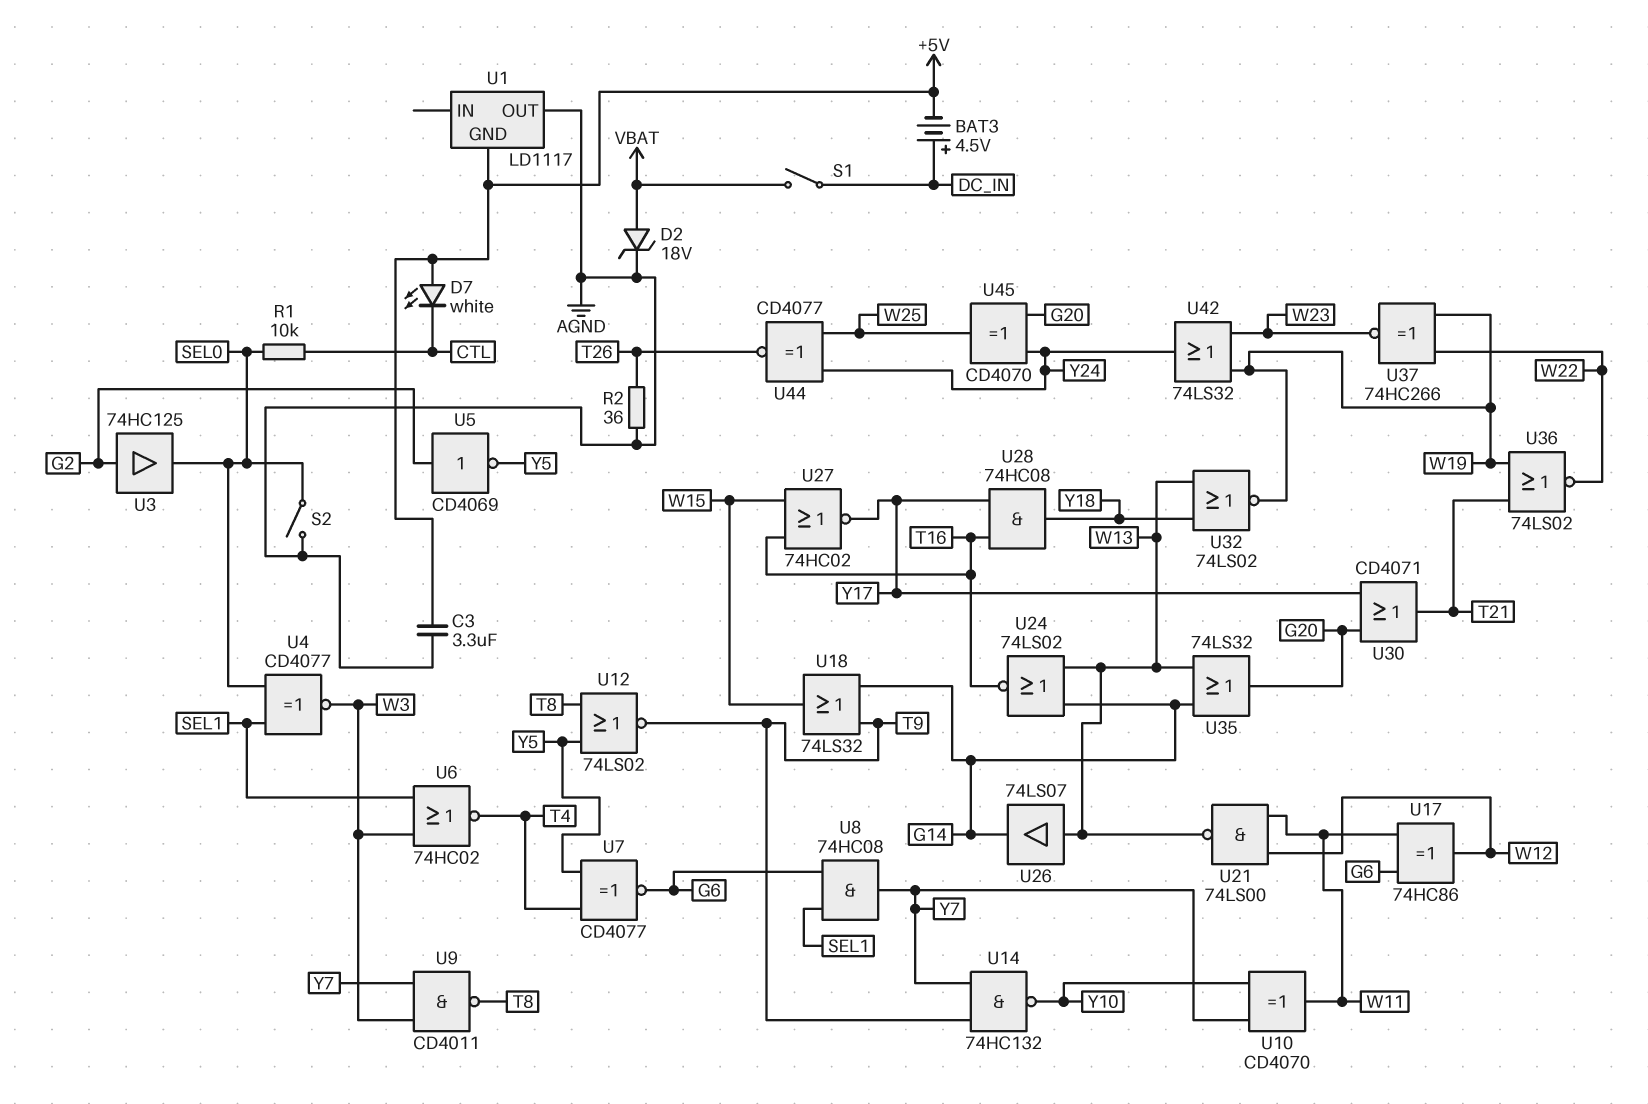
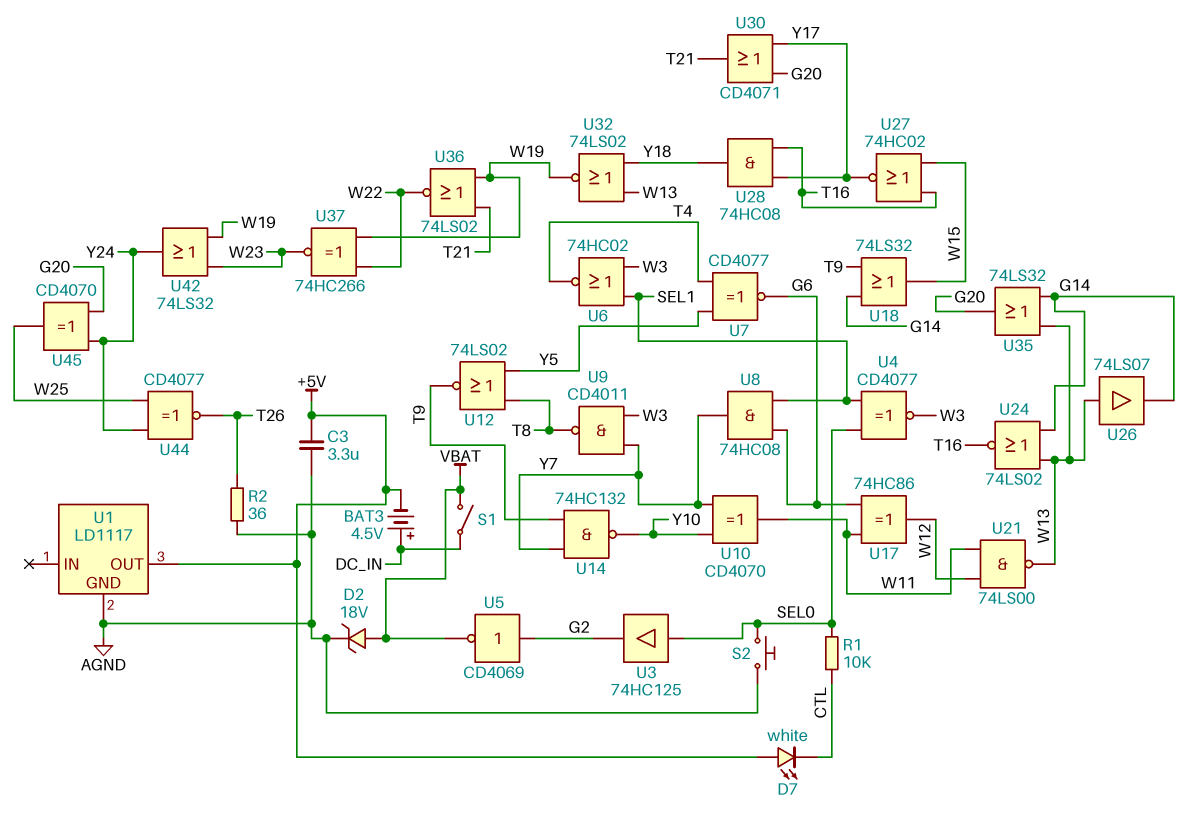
S2: switch (AGND, SEL0) -> button (AGND, SEL0)
U1 pin GND: +5V -> AGND
U1 pin OUT: AGND -> +5V
U3: buffer 74HC125 (in G2, out SEL0) -> buffer 74HC125 (in SEL0, out G2)
U5: NOT CD4069 (in G2, out Y5) -> NOT CD4069 (in G2, out VBAT)

